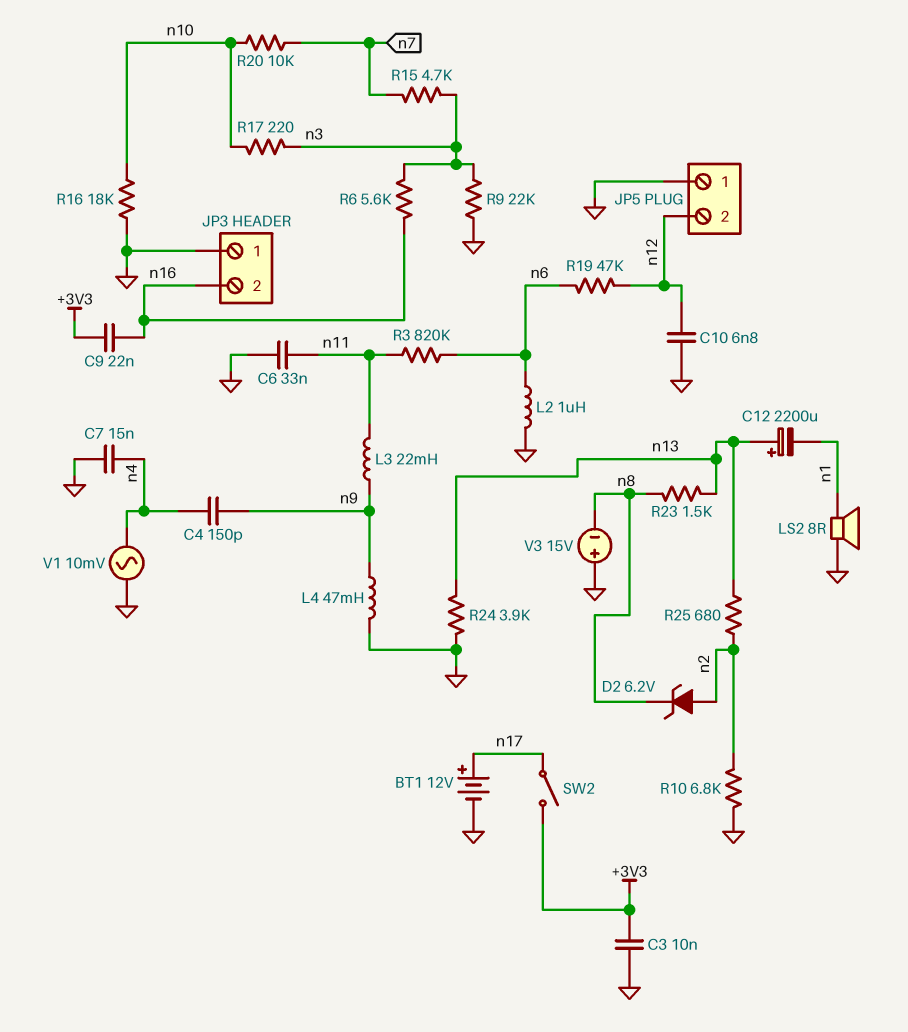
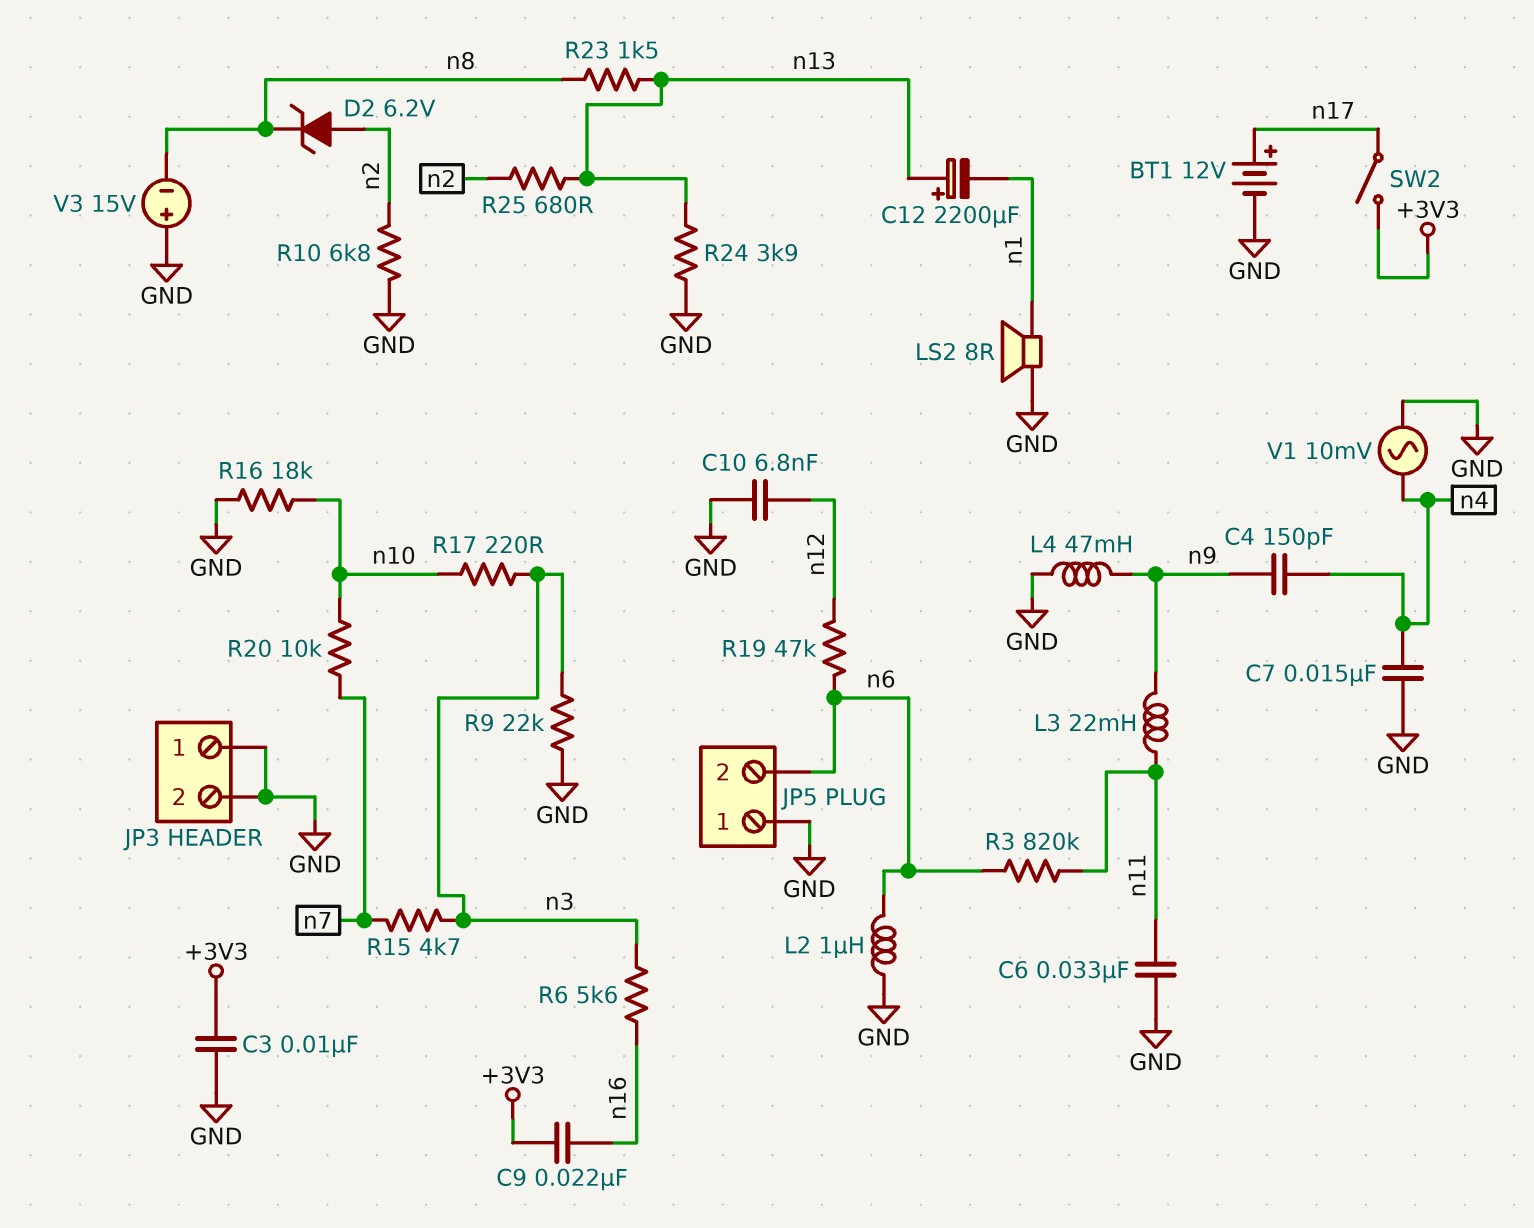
JP3 pin 2: n16 -> GND
JP5 pin 2: n12 -> n6

